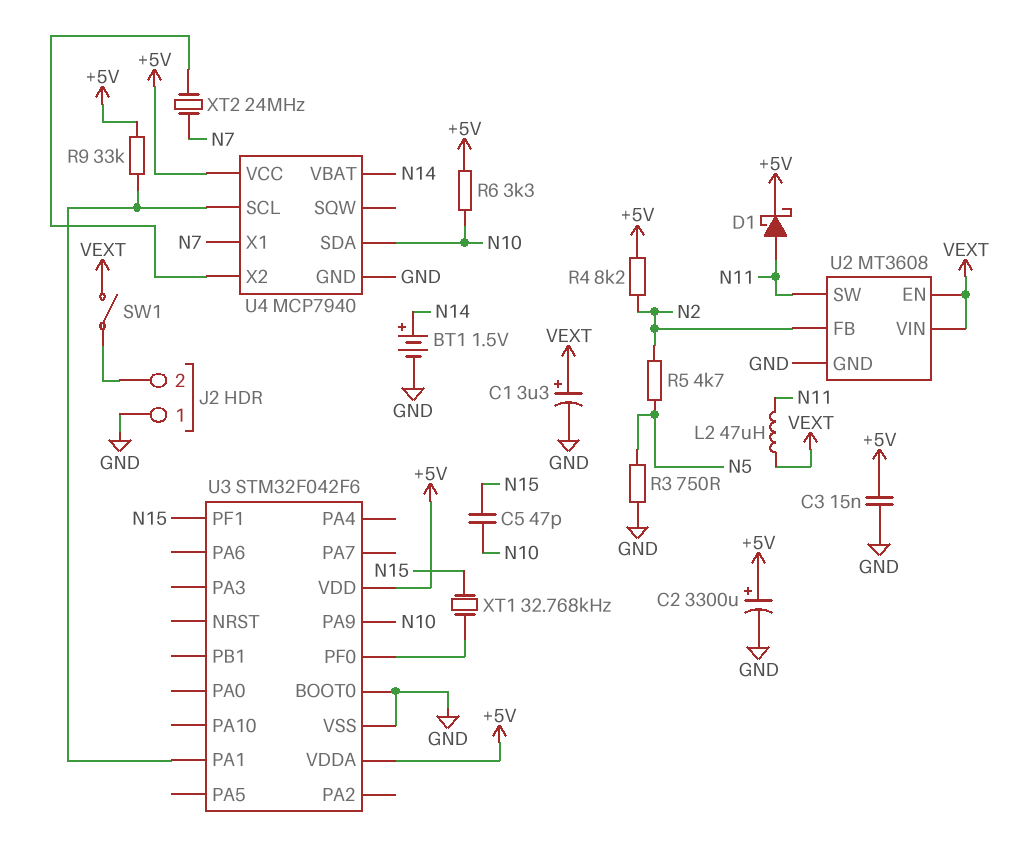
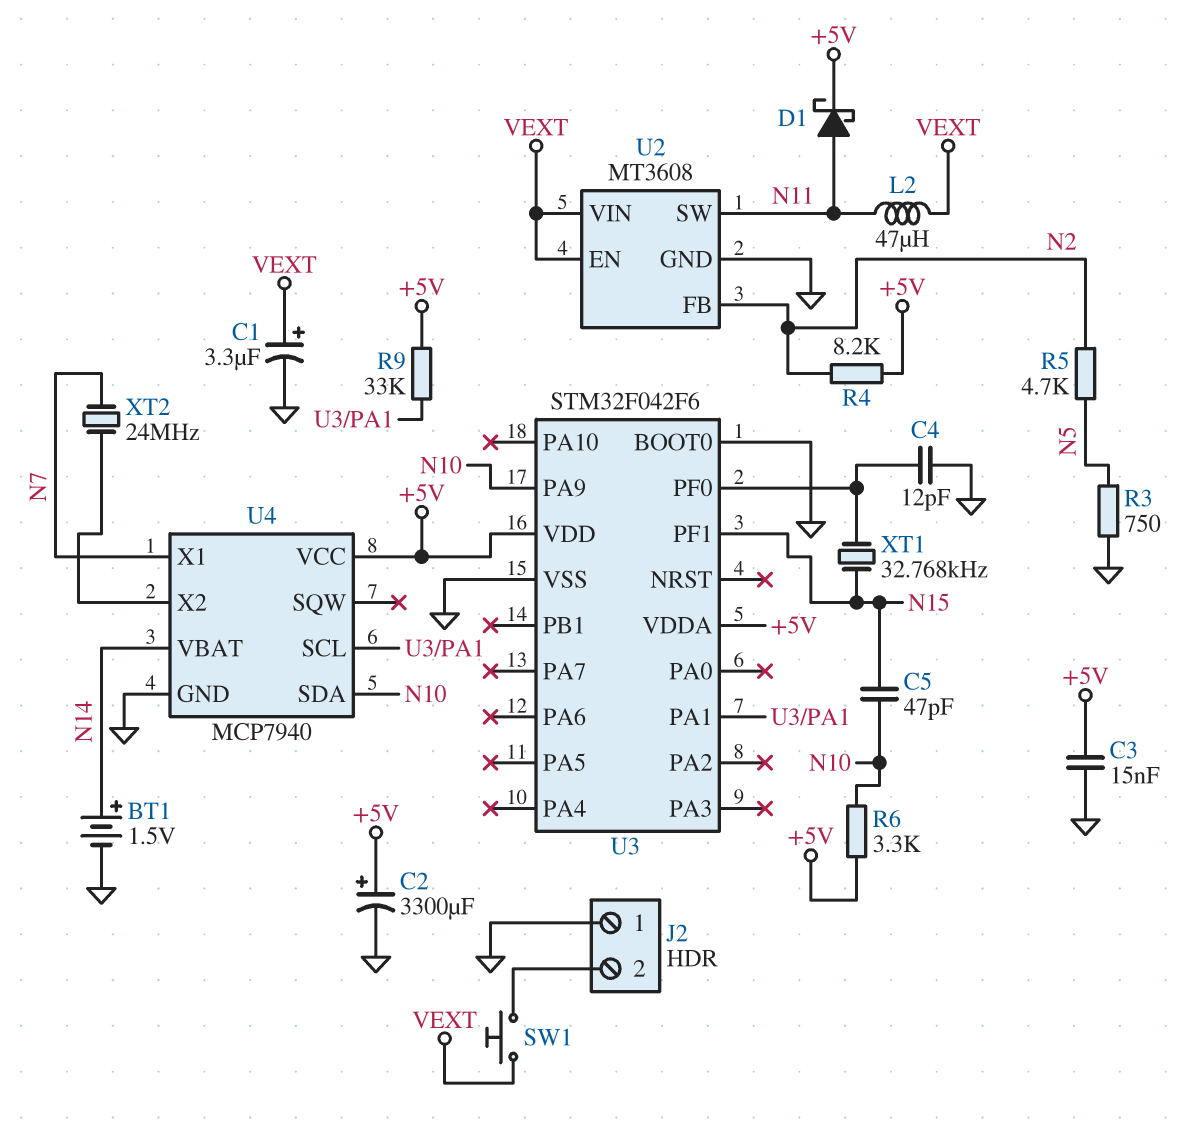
C4: none -> 12pF (GND, U3/PF0)
SW1: switch (J2/2, VEXT) -> button (J2/2, VEXT)

